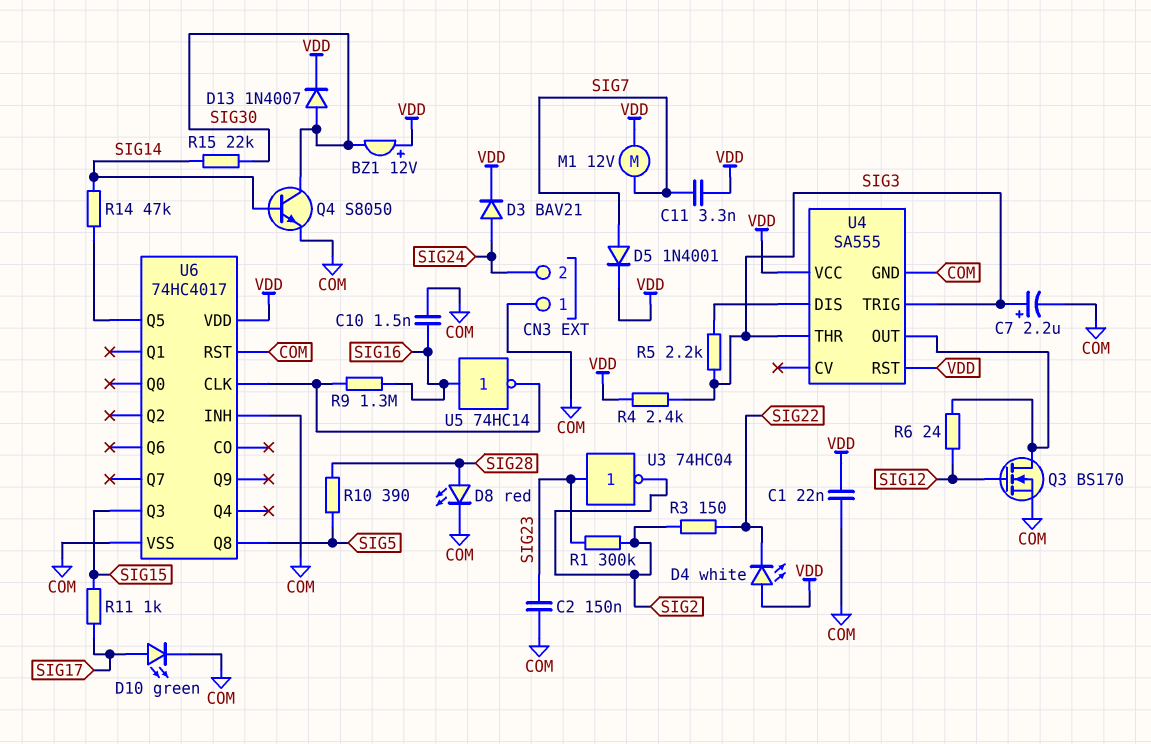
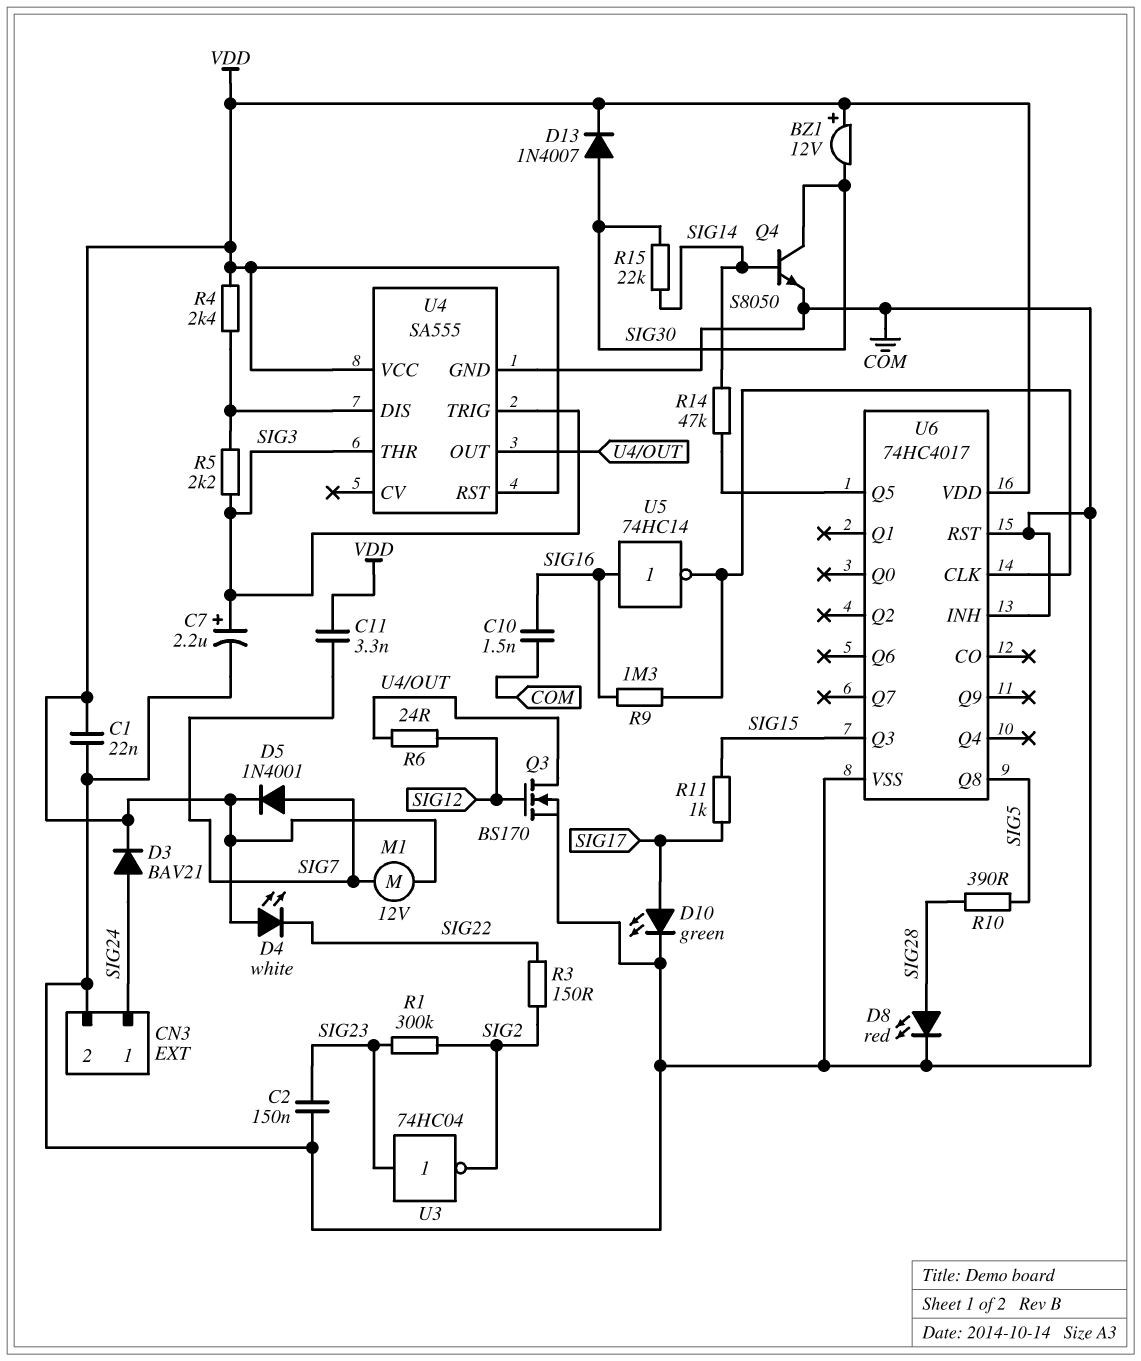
CN3 pin 1: COM -> SIG24
CN3 pin 2: SIG24 -> COM
R4: 2.4k (SIG3, VDD) -> 2.4k (U4/DIS, VDD)

